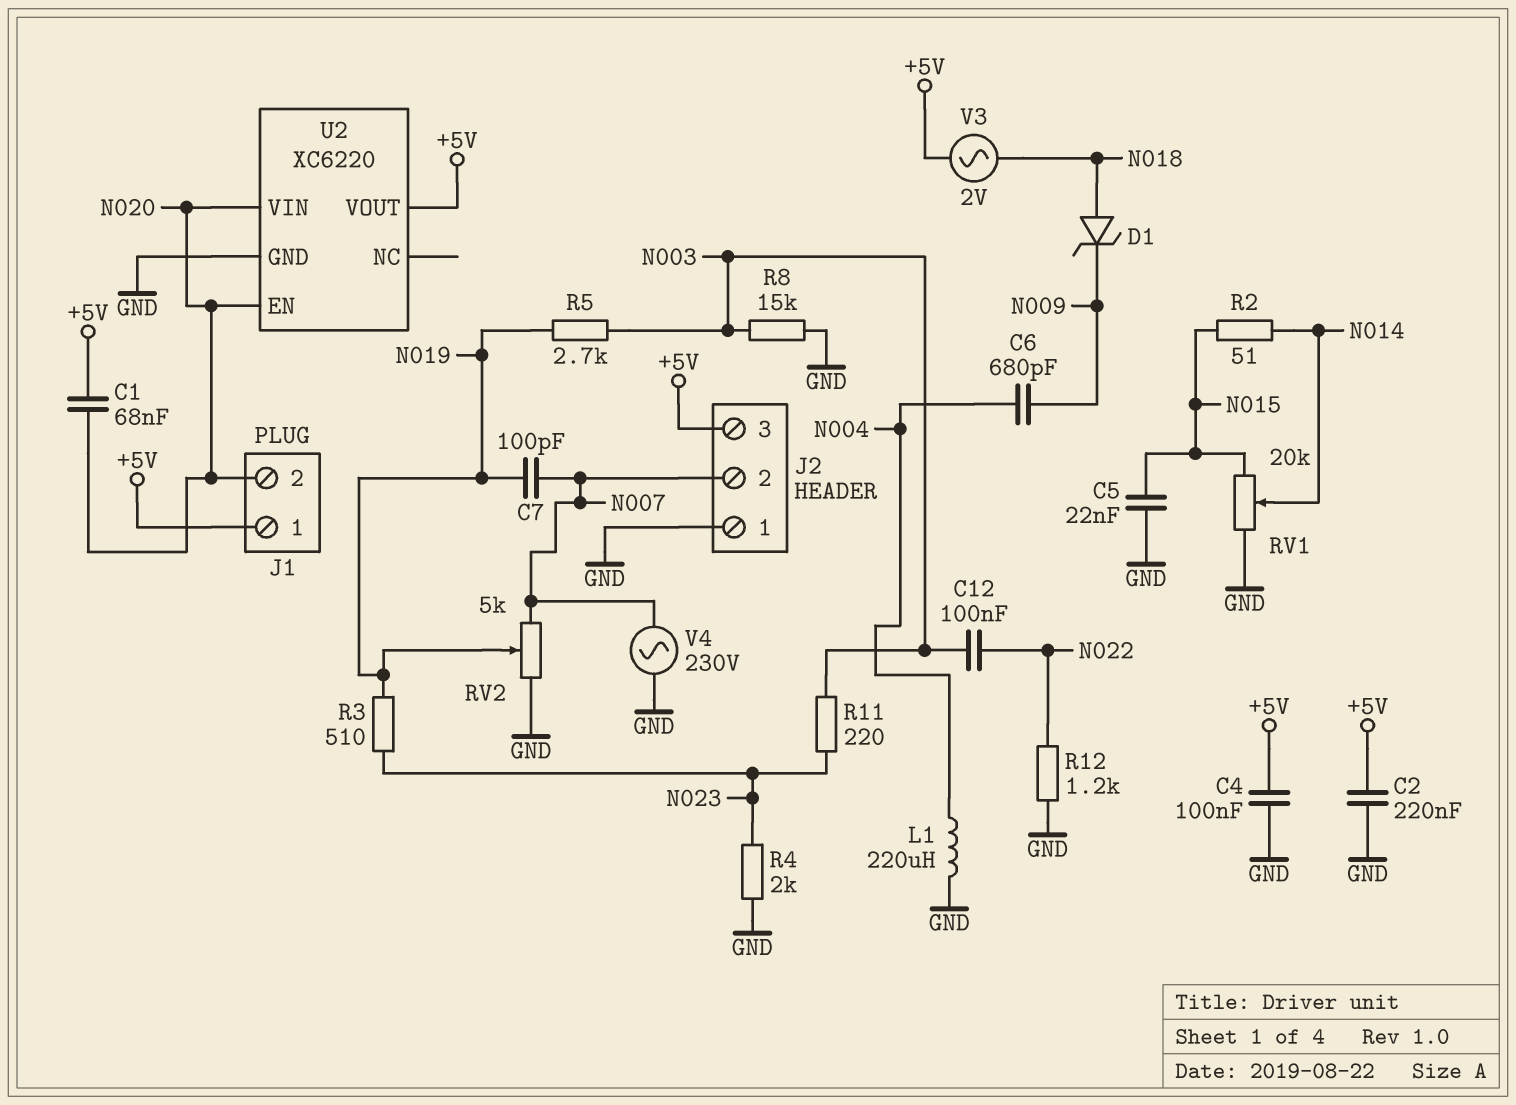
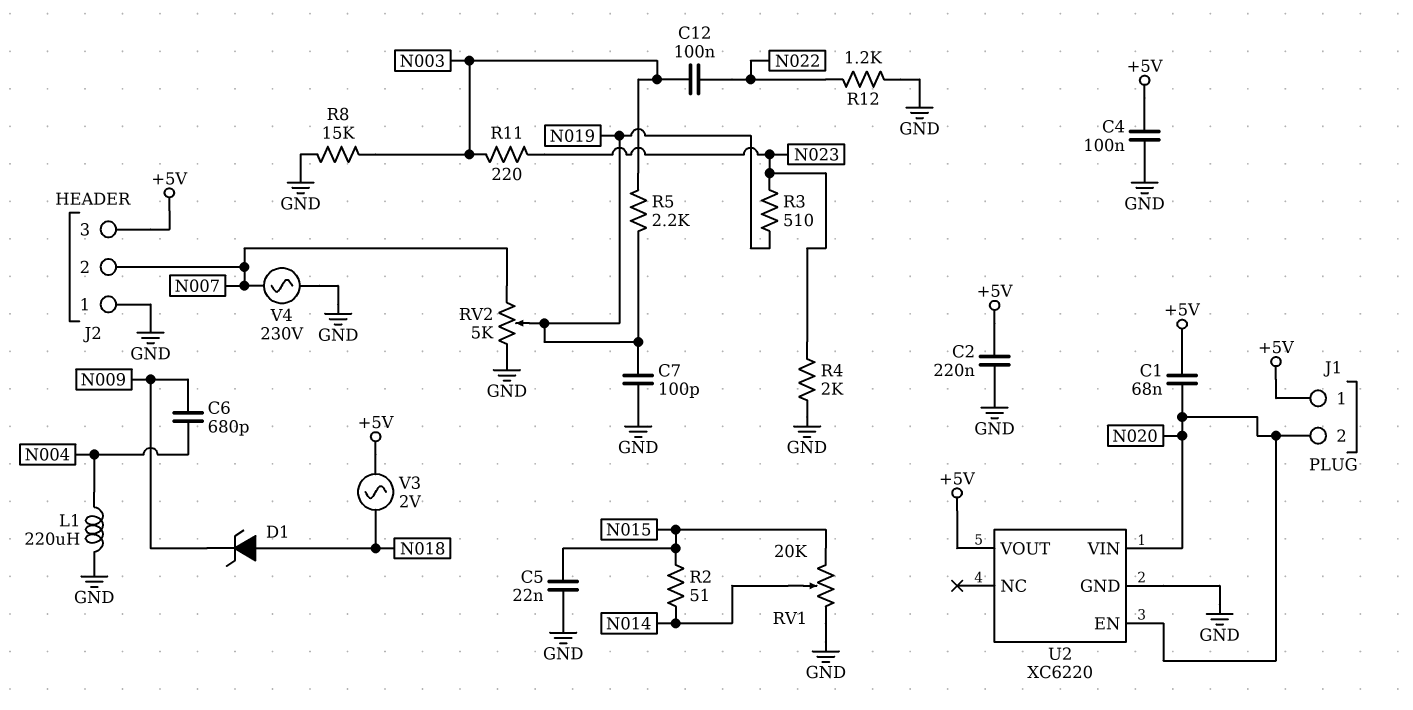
C7: 100pF (N007, N019) -> 100pF (GND, N019)
R5: 2.7k (N003, N019) -> 2.2k (N003, N019)

